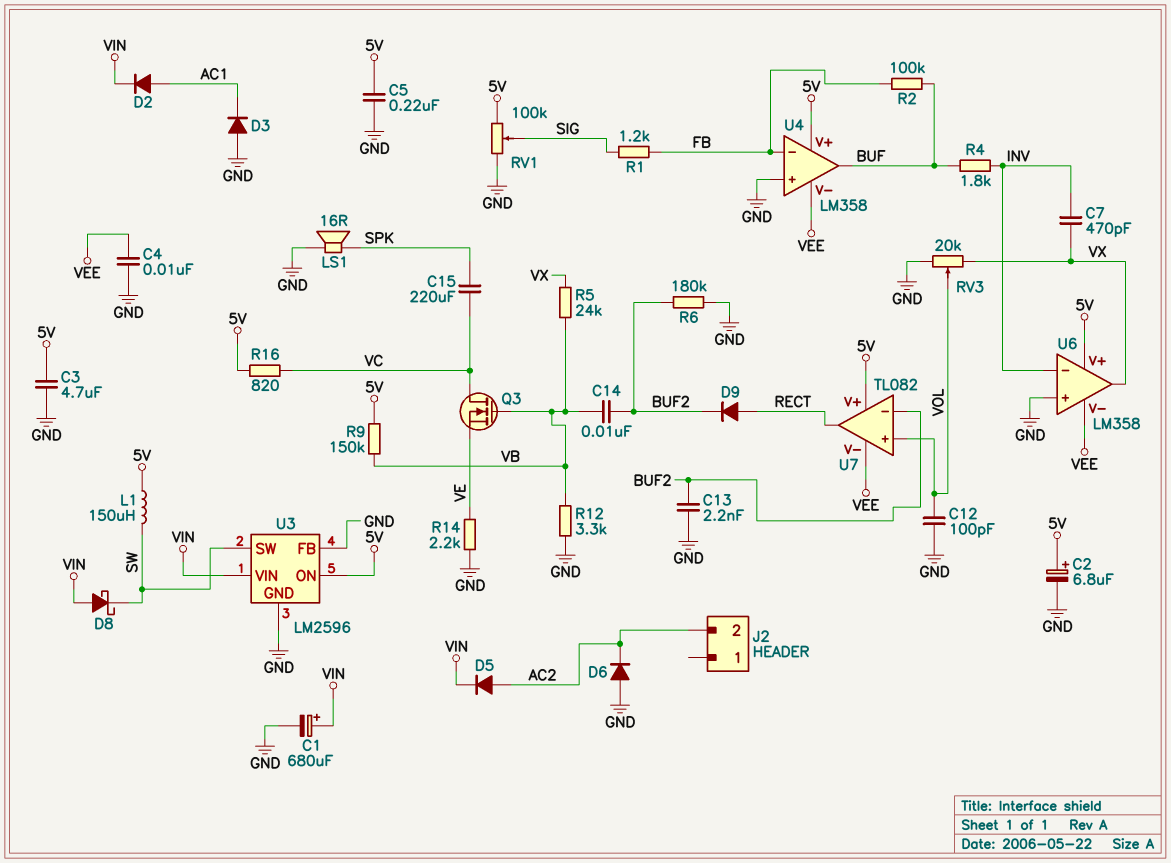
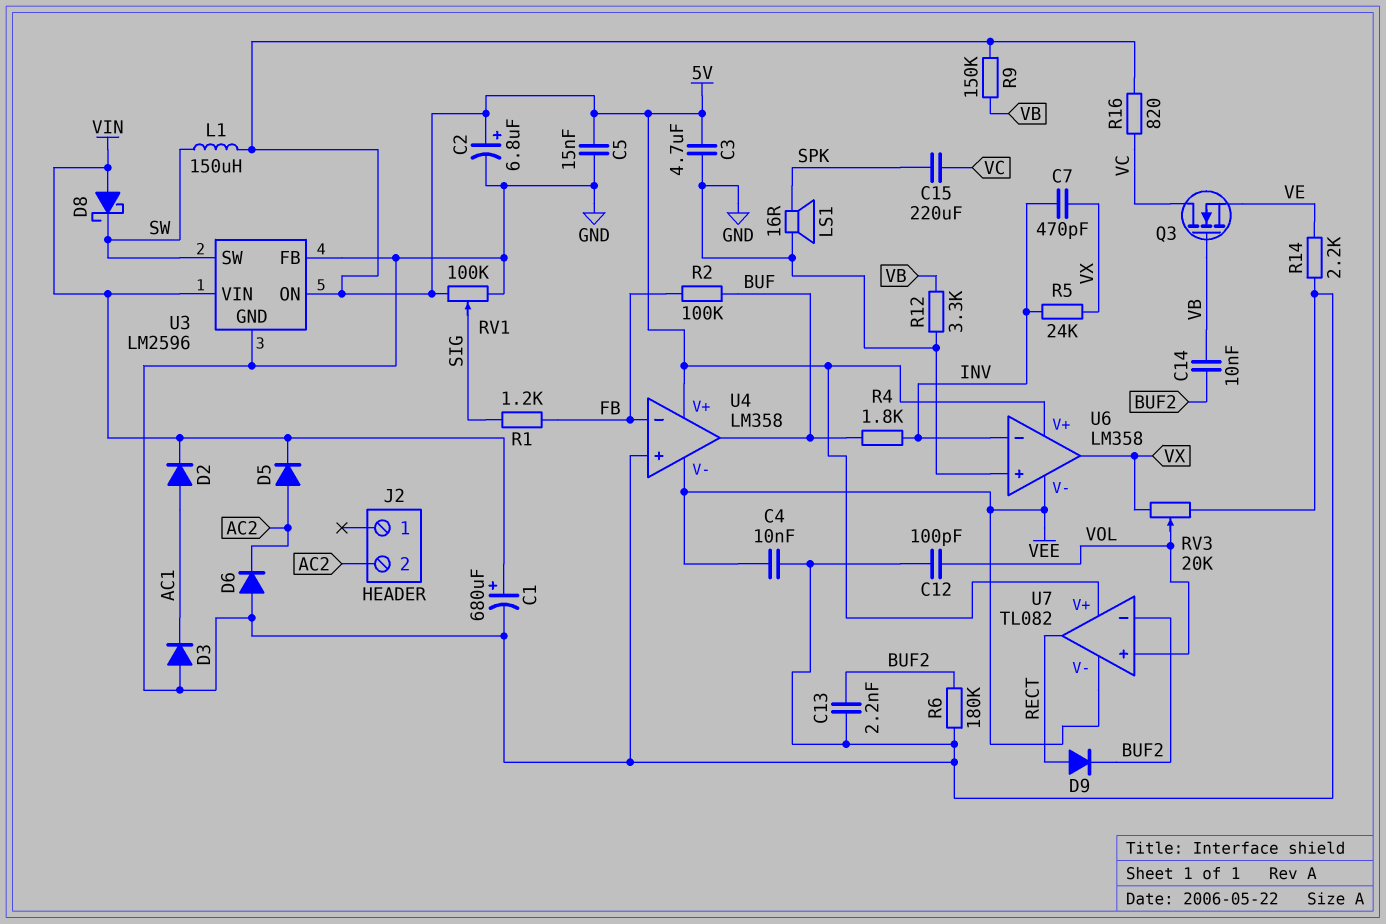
C5: 220nF (5V, GND) -> 15nF (5V, GND)
R5: 24k (VB, VX) -> 24k (INV, VX)

